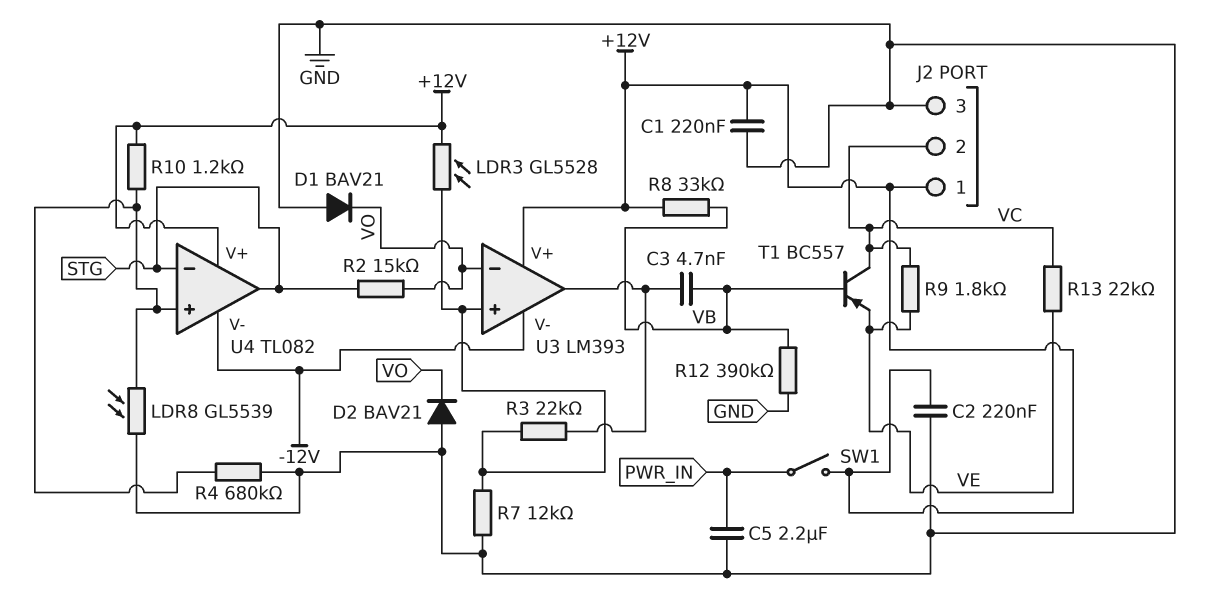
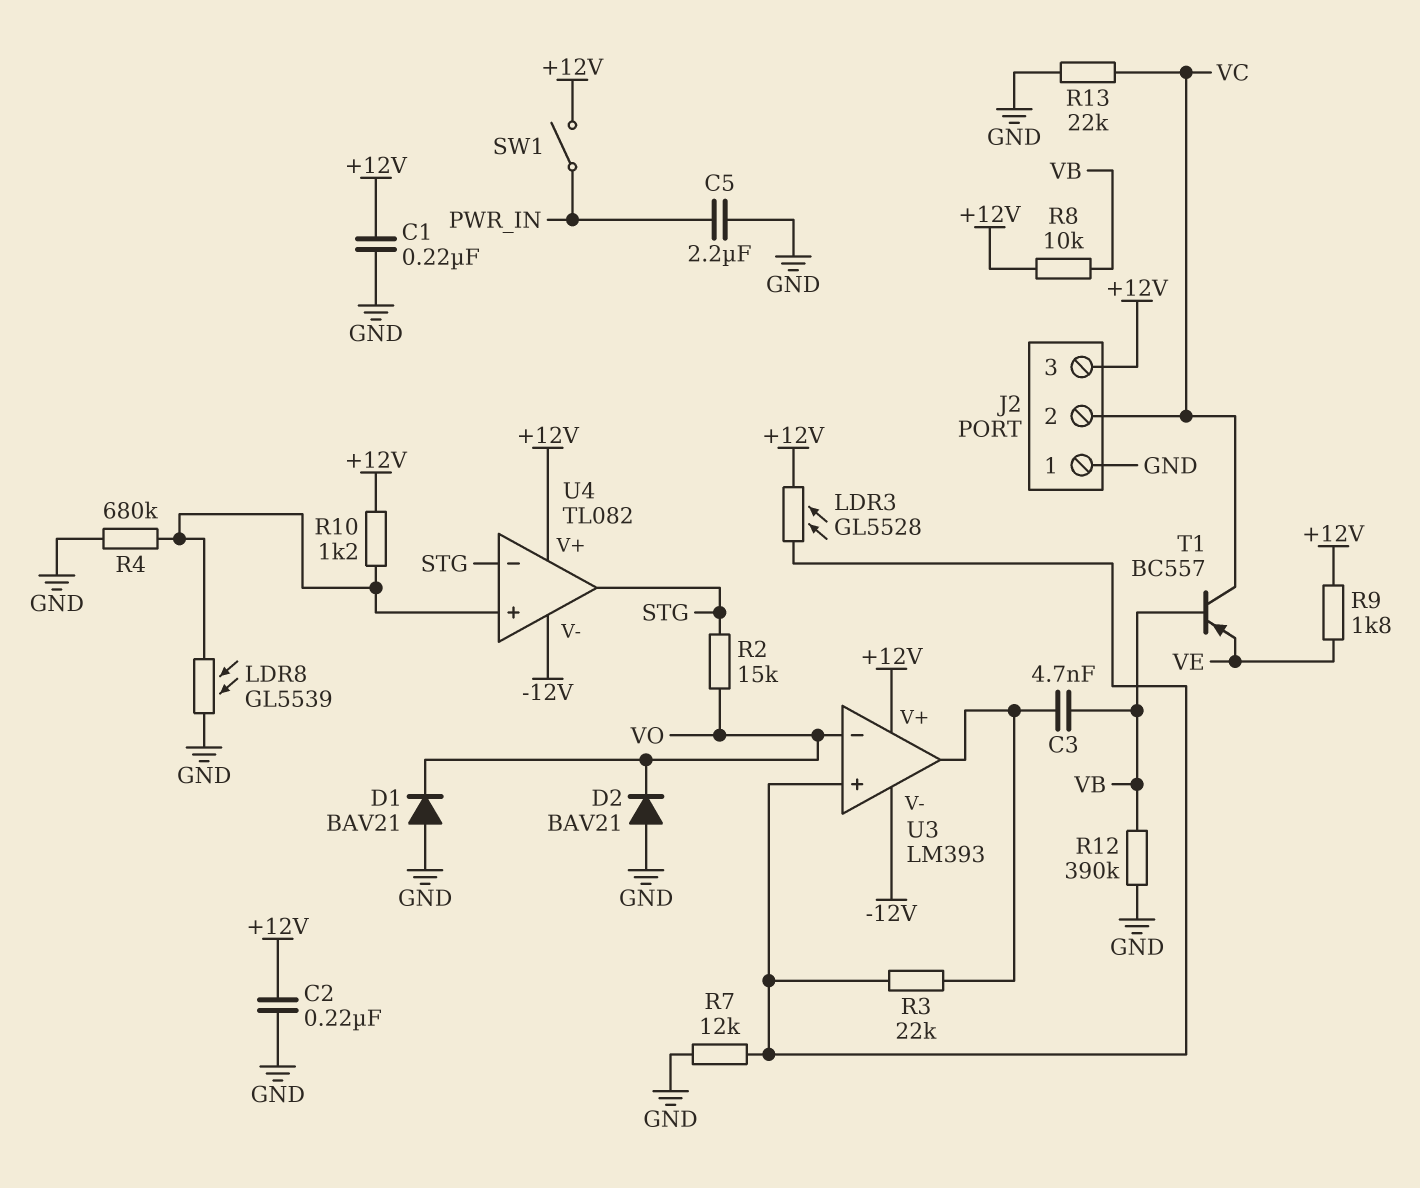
J2 pin 1: +12V -> GND
J2 pin 3: GND -> +12V
R8: 33k (+12V, VB) -> 10k (+12V, VB)
R9: 1.8k (VC, VE) -> 1.8k (+12V, VE)
R13: 22k (VC, VE) -> 22k (GND, VC)

